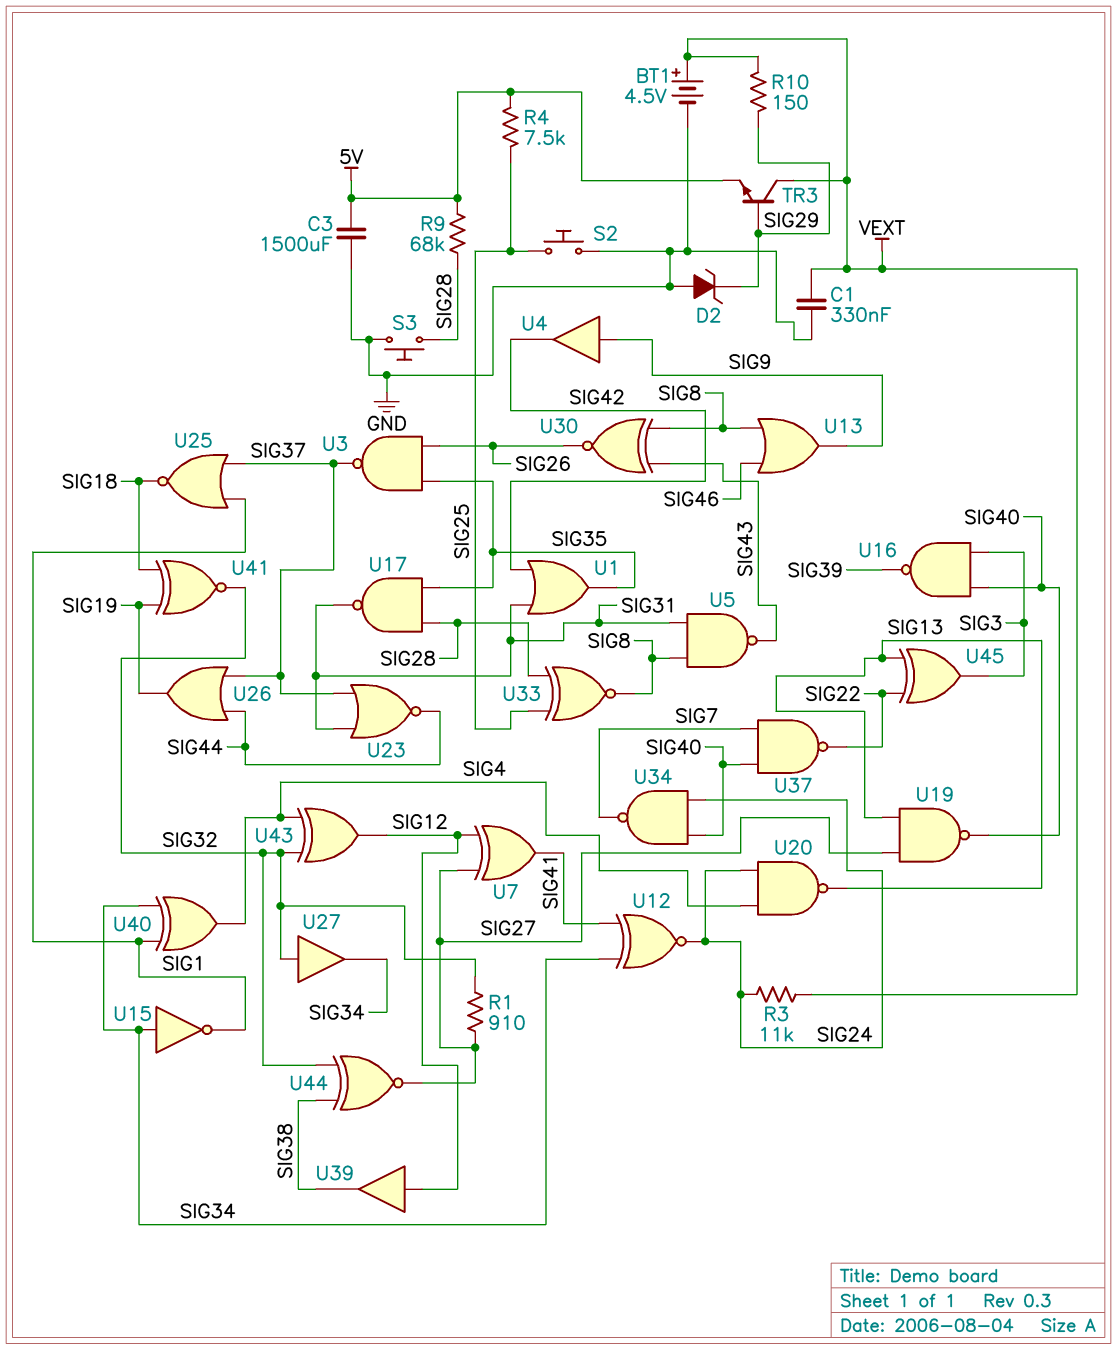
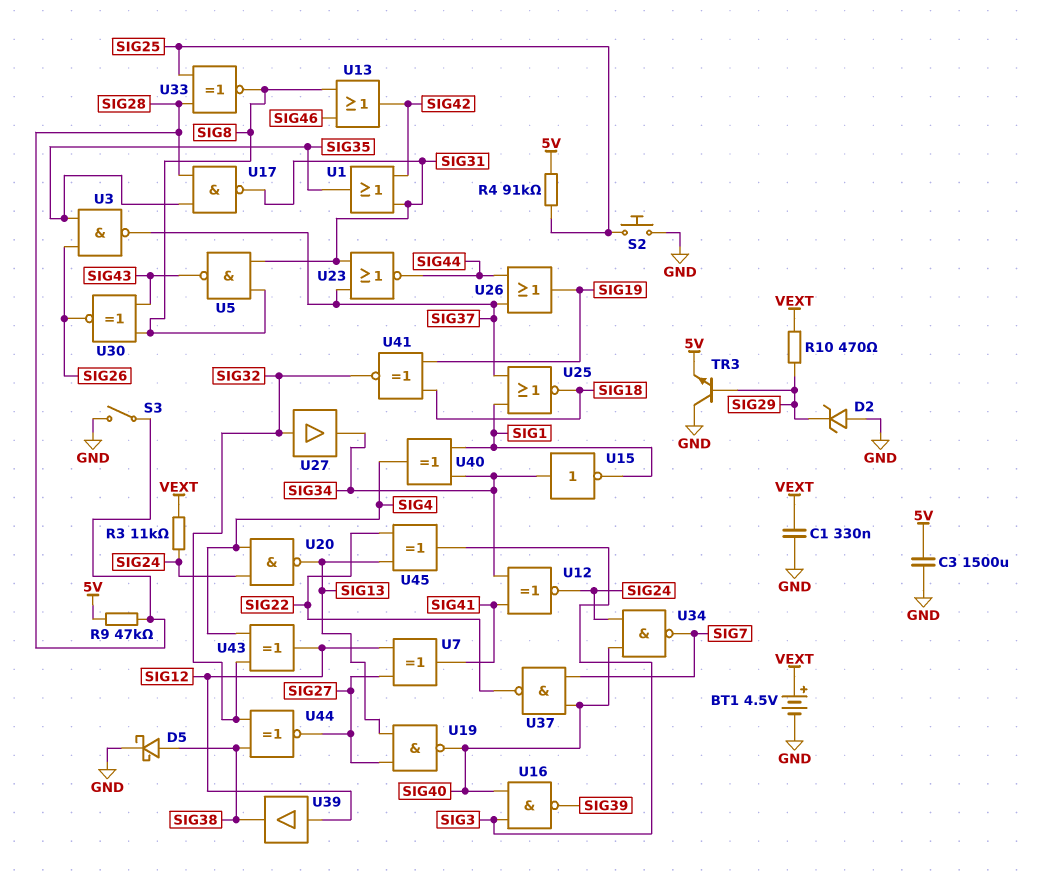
D5: none -> schottky (A SIG38, K GND)
R1: 910 (SIG27, SIG32) -> none
R4: 7.5k (5V, SIG25) -> 91k (5V, SIG25)
R9: 68k (5V, SIG28) -> 47k (5V, SIG28)
R10: 150 (SIG29, VEXT) -> 470 (SIG29, VEXT)
S3: button (GND, SIG28) -> switch (GND, SIG28)
TR3: NPN (B SIG29, C VEXT, E 5V) -> NPN (B SIG29, C GND, E 5V)
U4: buffer (in SIG9, out SIG42) -> none
U13: OR (in SIG8, in SIG46, out SIG9) -> OR (in SIG8, in SIG46, out SIG42)

